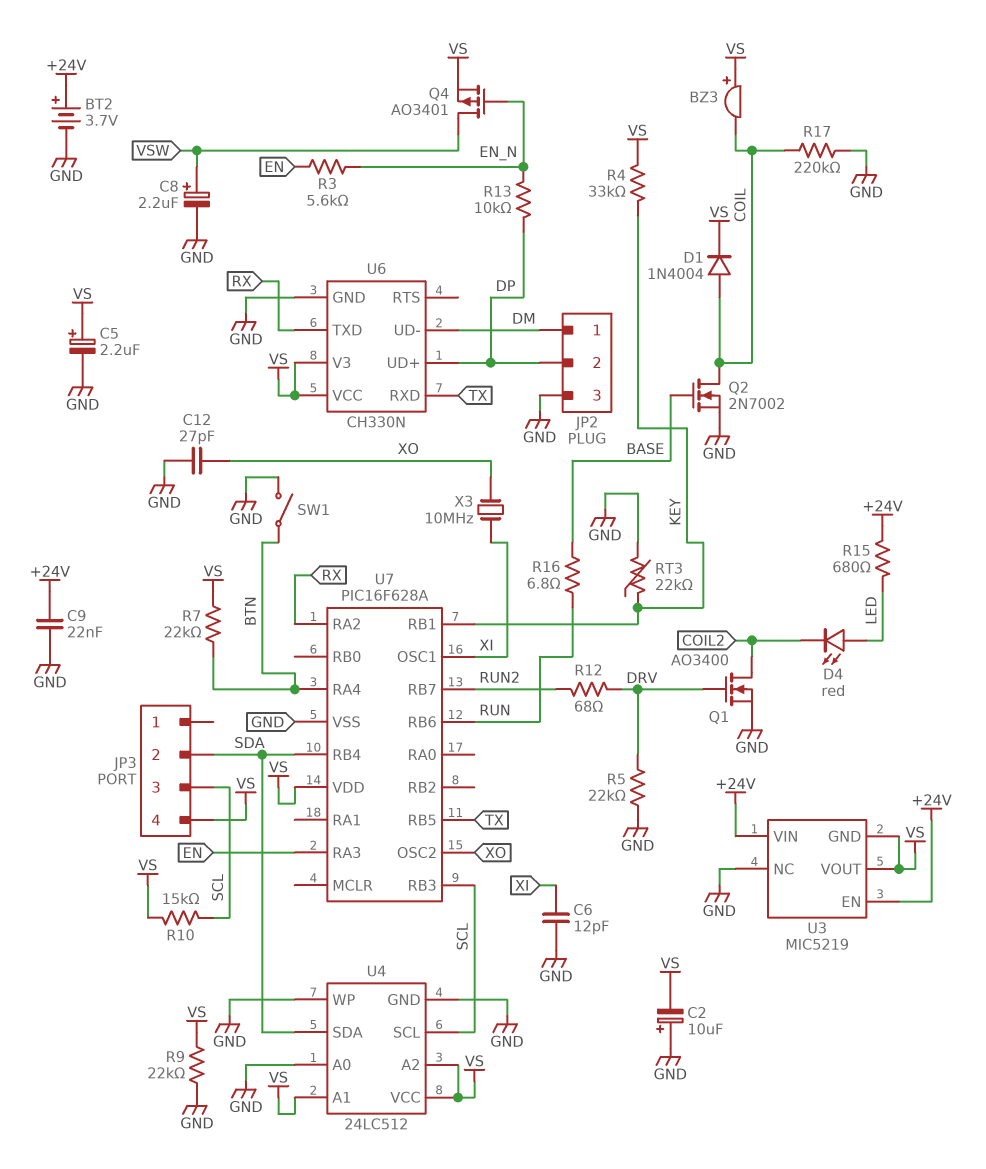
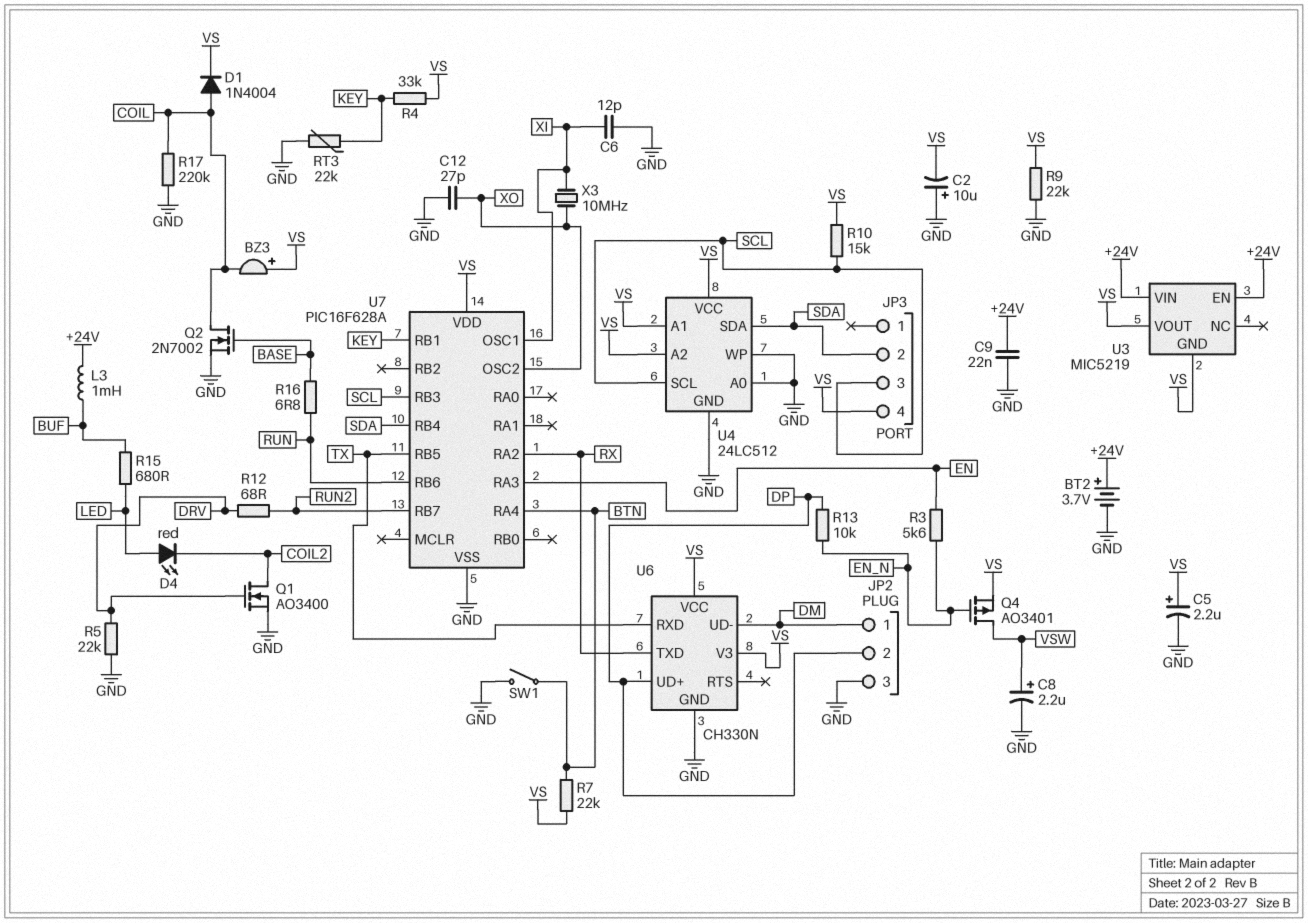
L3: none -> 1mH (+24V, BUF)
R15: 680 (+24V, LED) -> 680 (BUF, LED)
U3 pin NC: GND -> none

